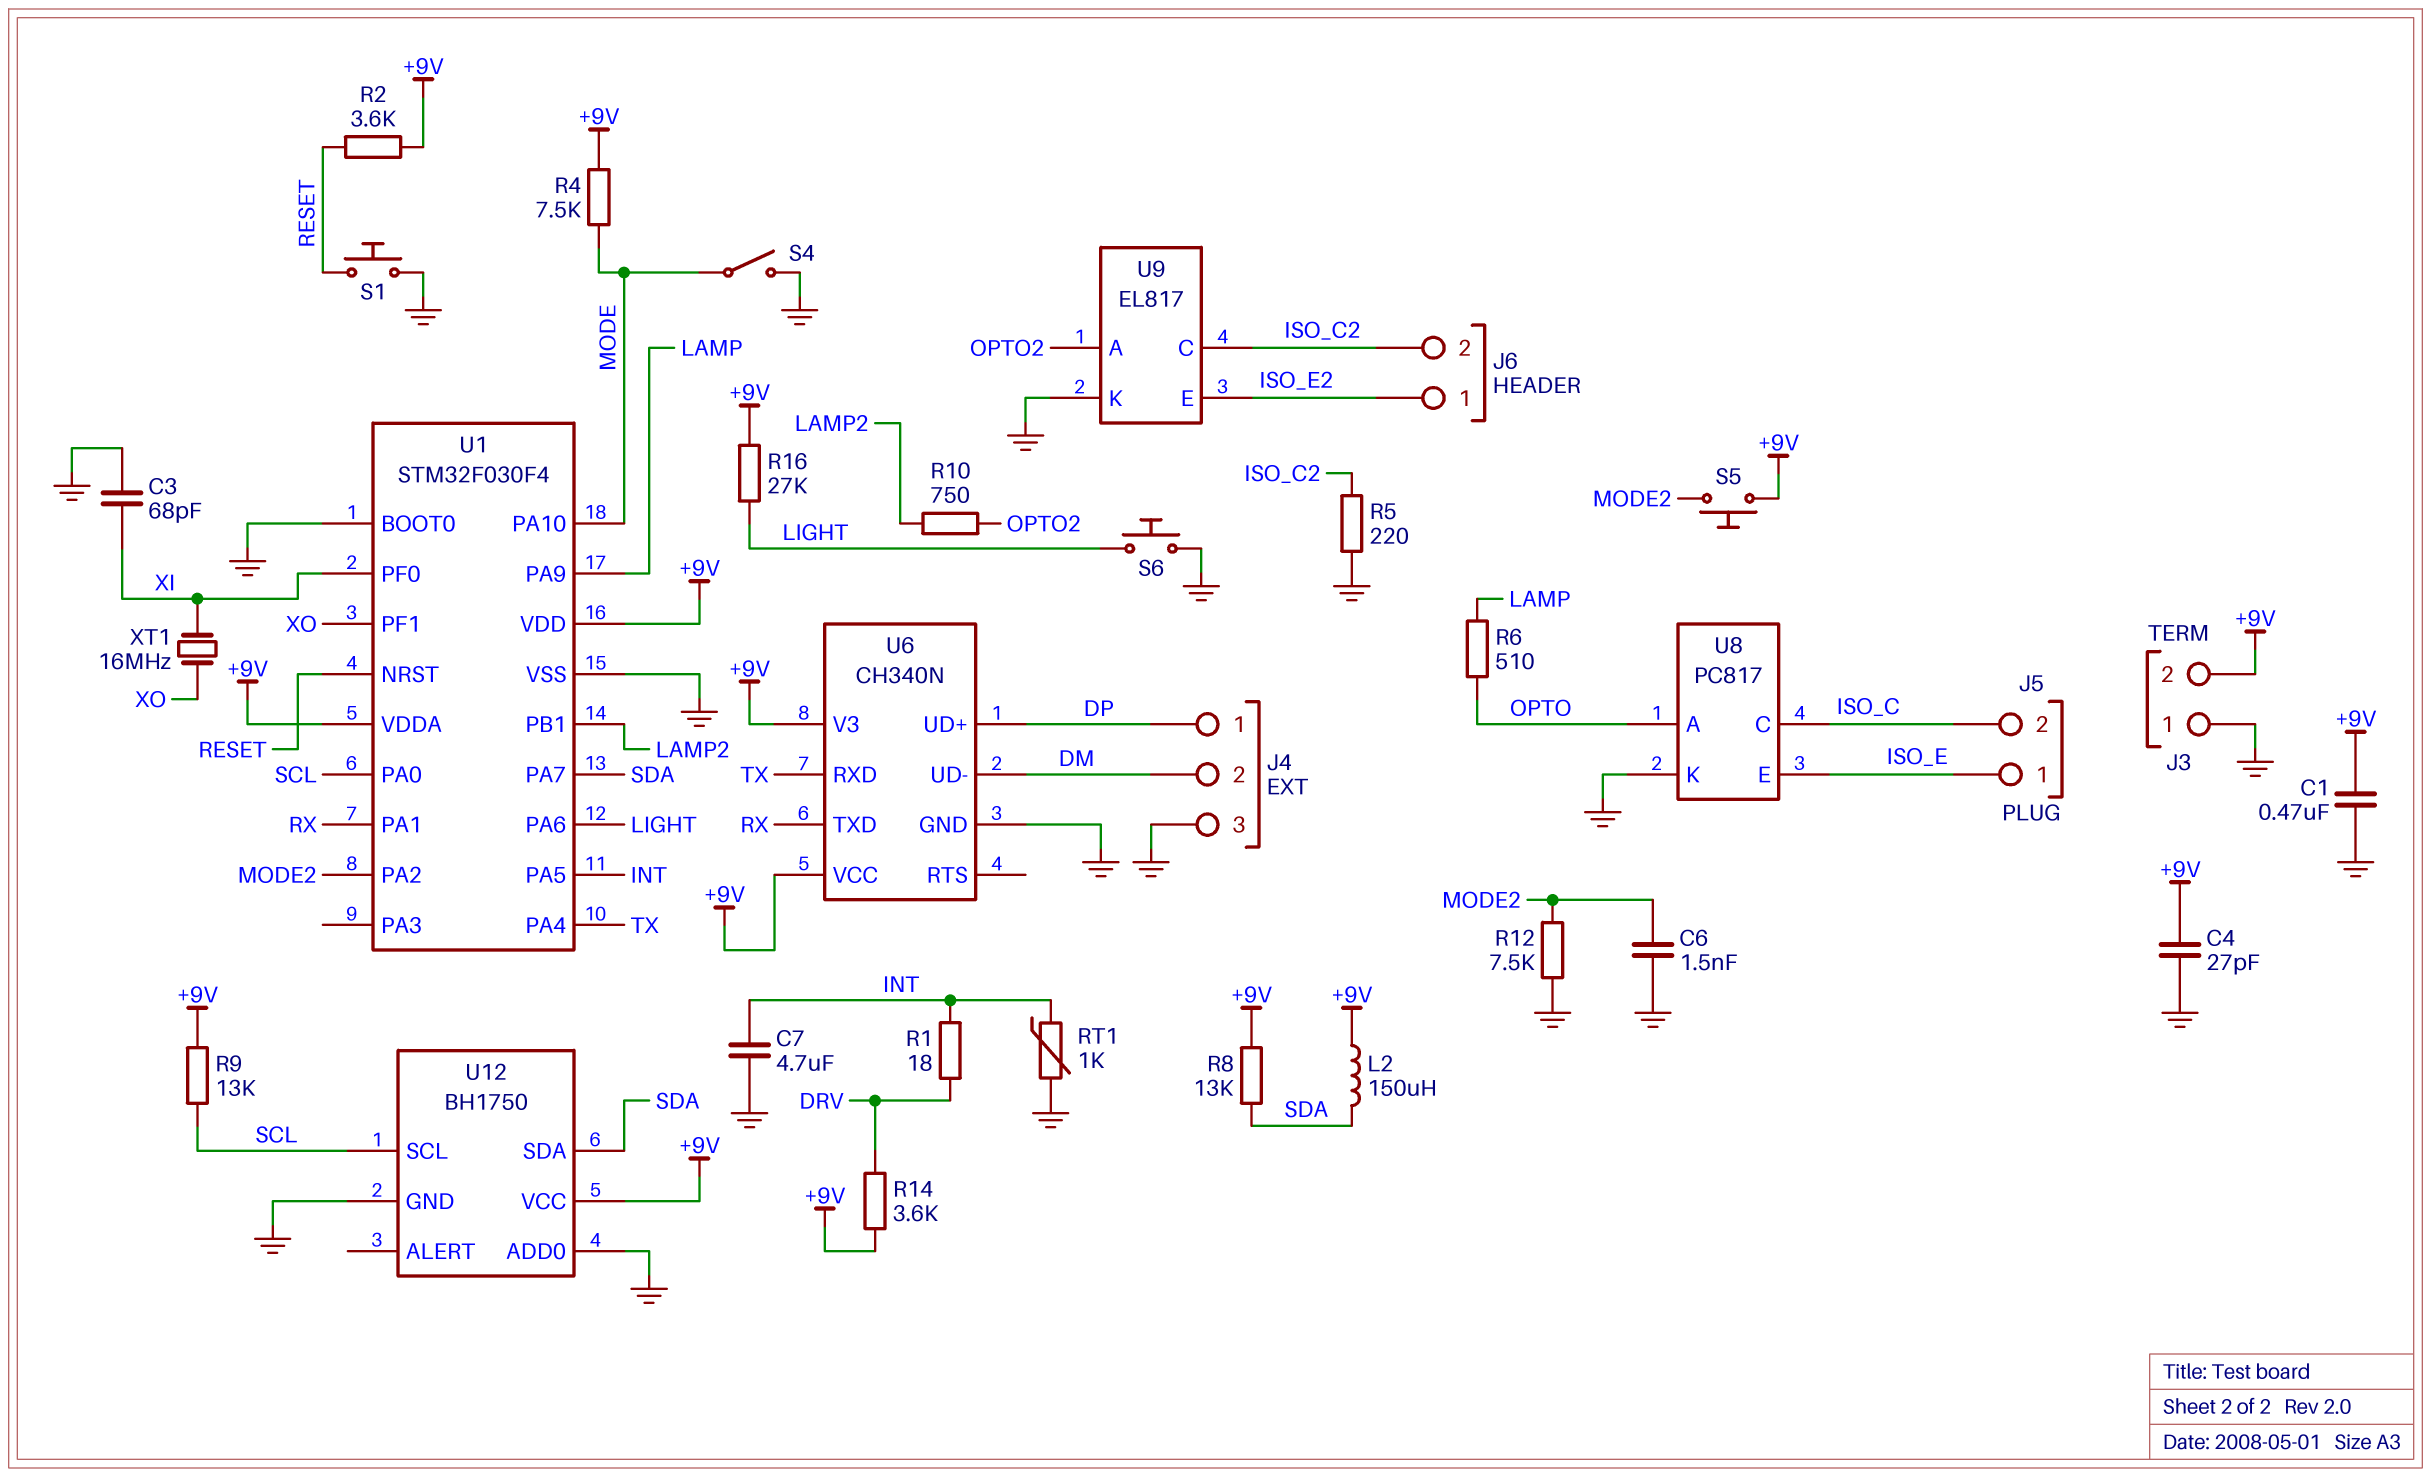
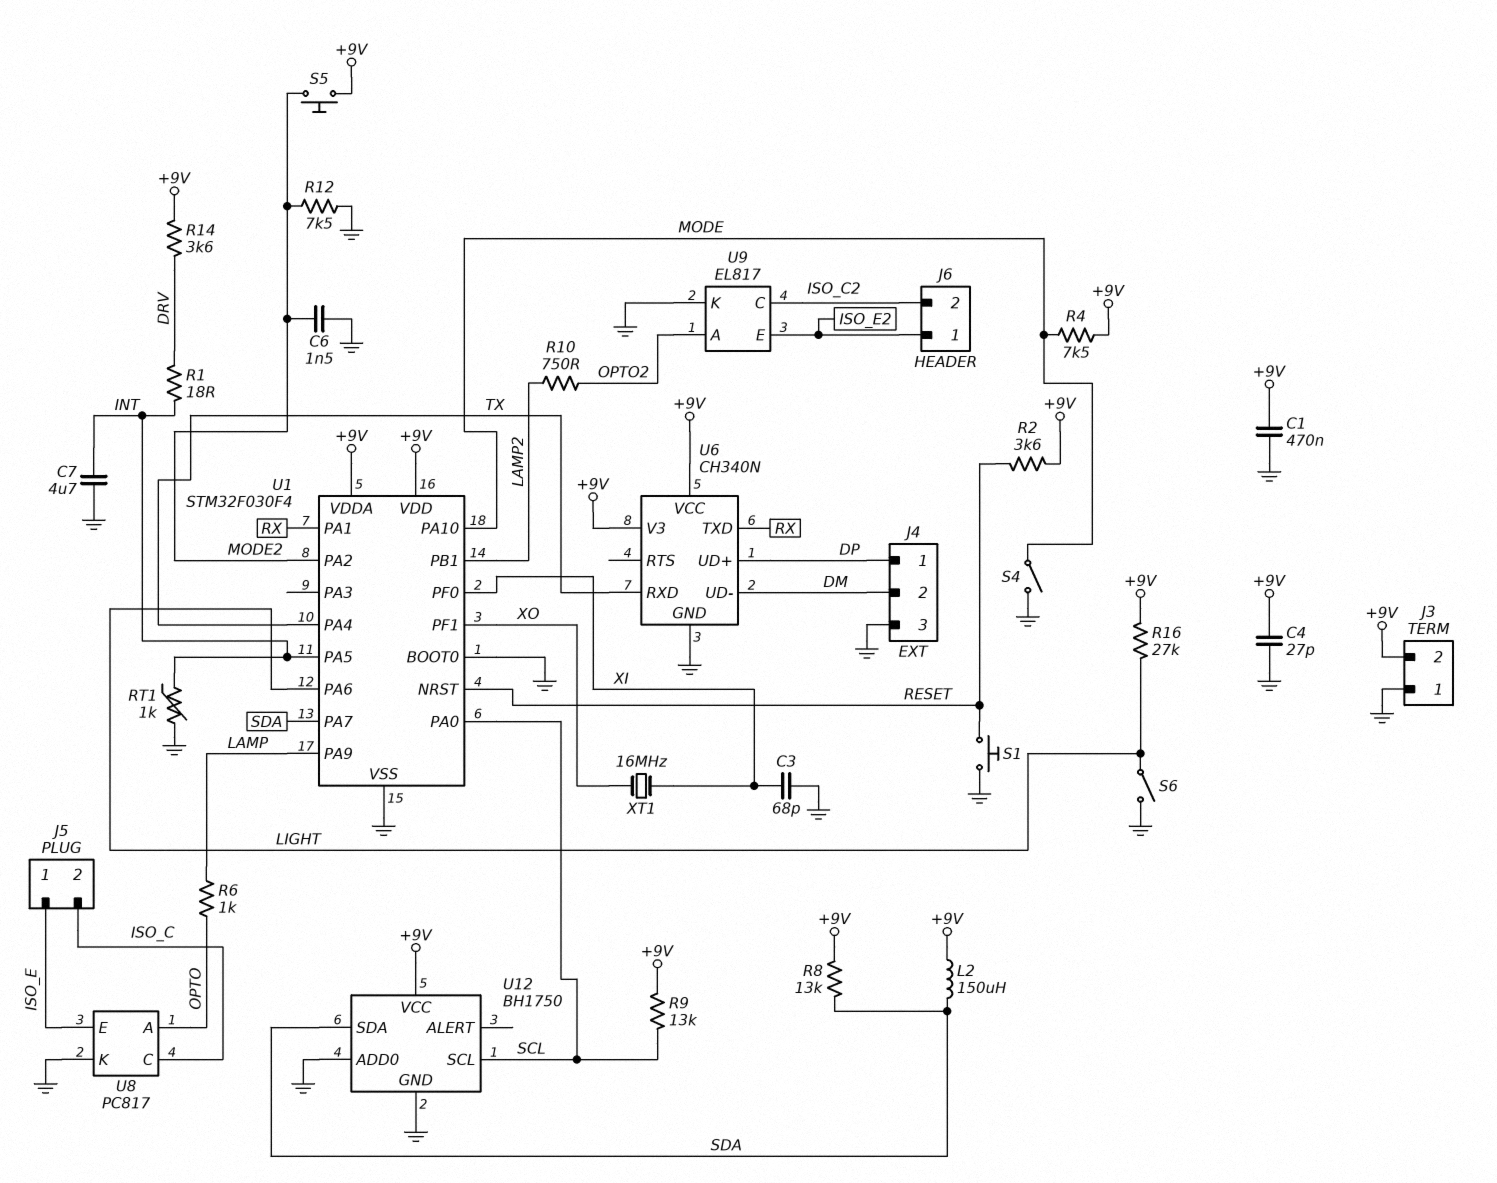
R5: 220 (GND, ISO_C2) -> none
R6: 510 (LAMP, OPTO) -> 1k (LAMP, OPTO)
S6: button (GND, LIGHT) -> switch (GND, LIGHT)

